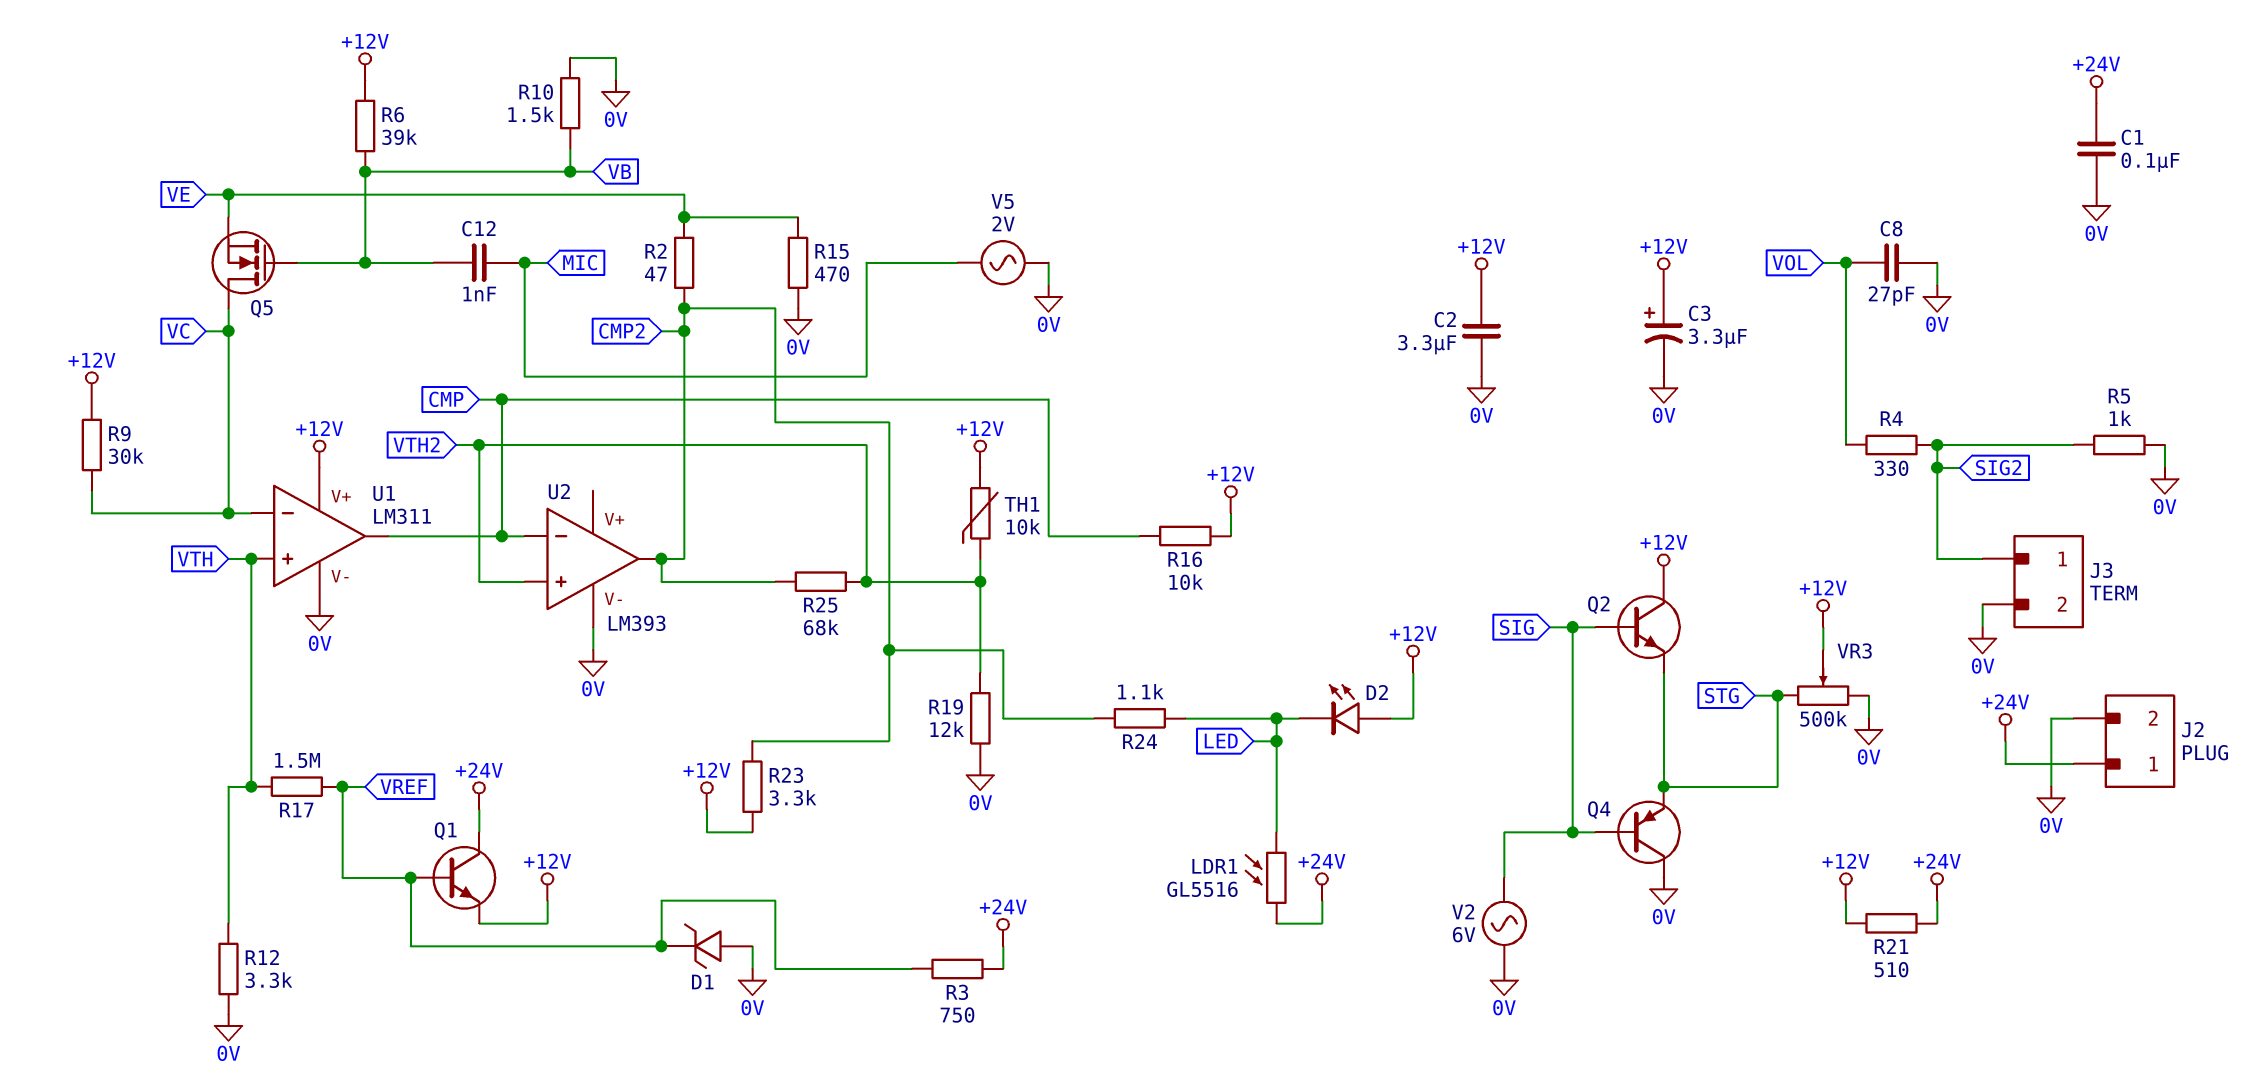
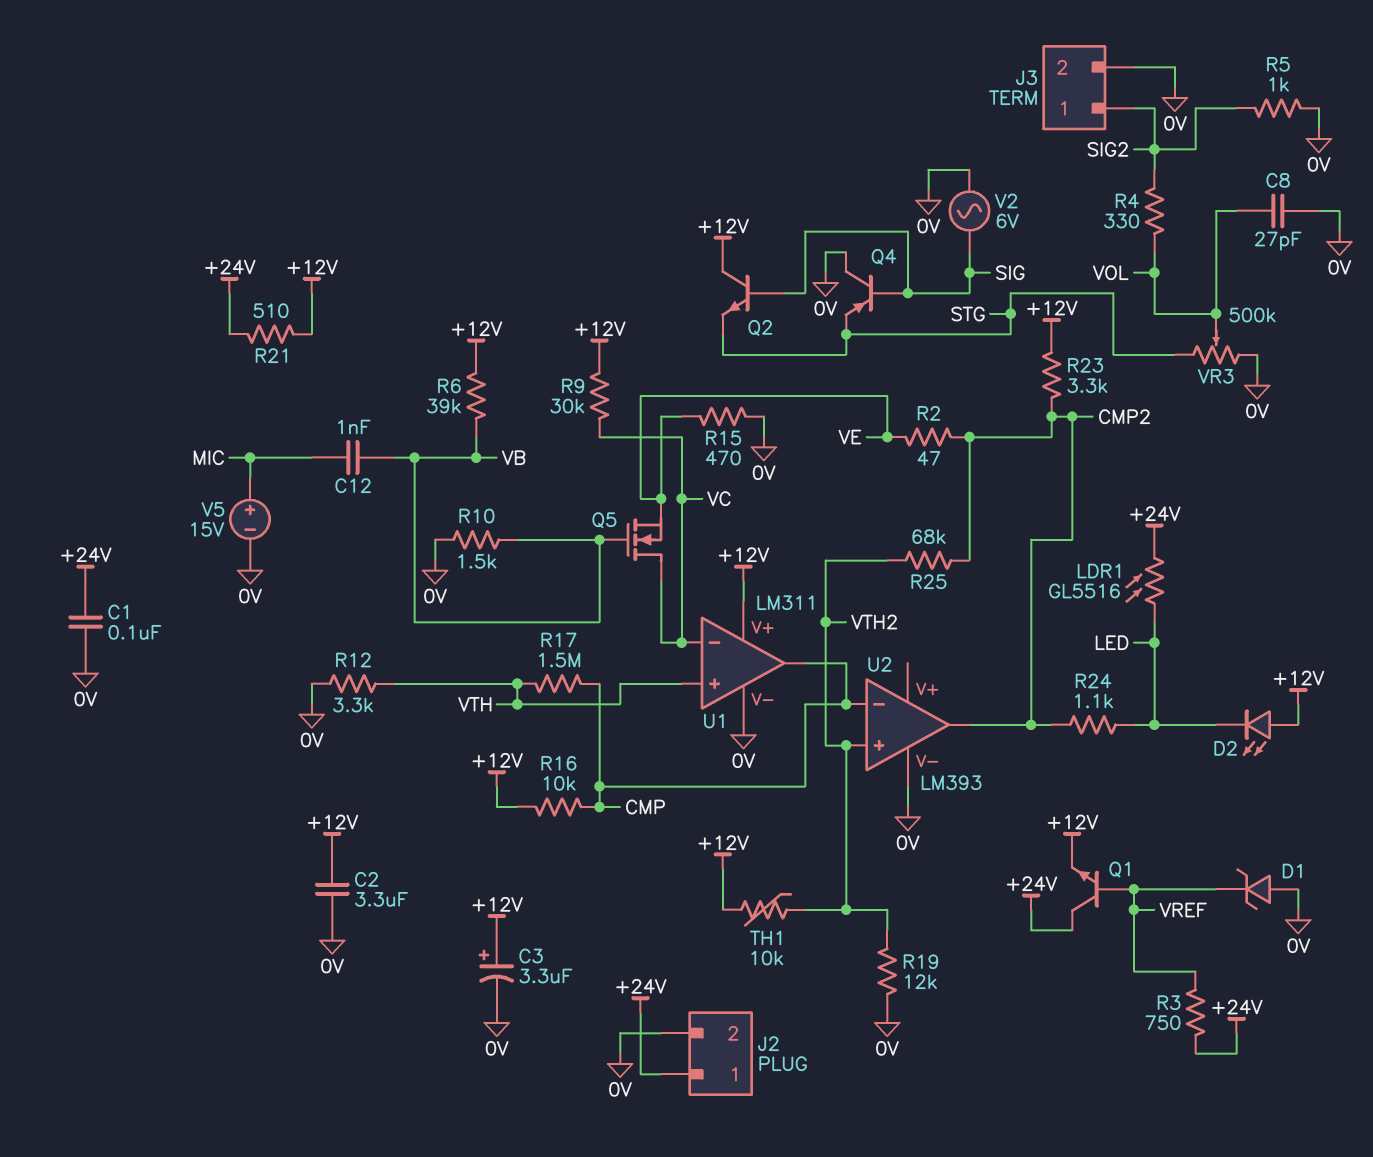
R17: 1.5M (VREF, VTH) -> 1.5M (CMP, VTH)
V5: AC 2V (0V, MIC) -> 15V (plus MIC, minus 0V)
VR3: 500k (0V, STG, wiper +12V) -> 500k (0V, STG, wiper VOL)

